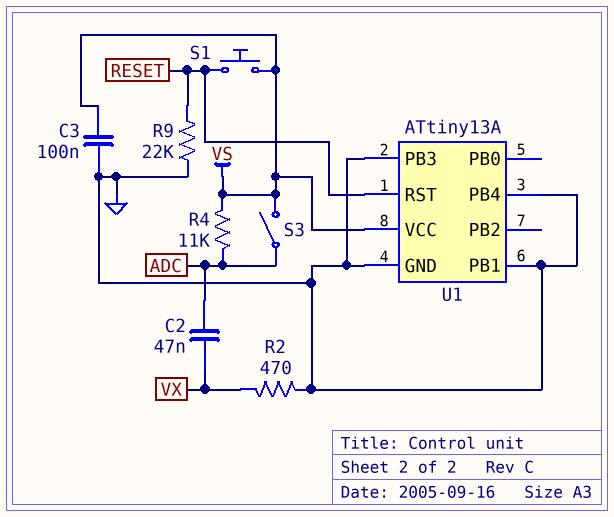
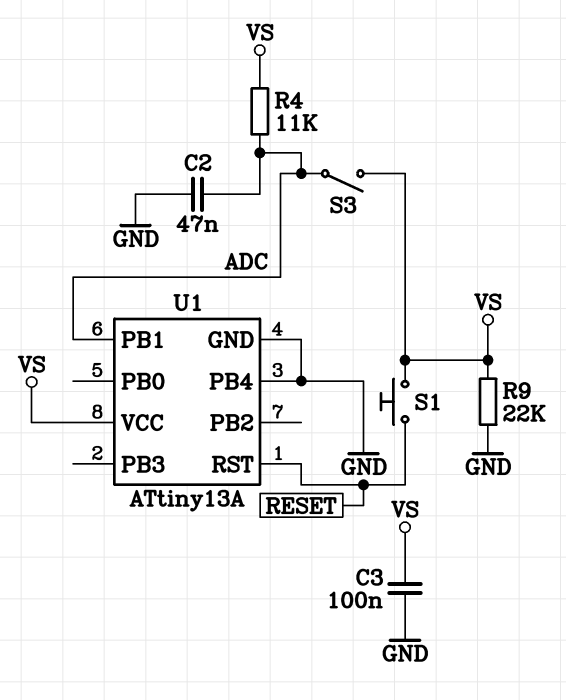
C2: 47nF (ADC, VX) -> 47nF (ADC, GND)
R2: 470 (GND, VX) -> none
R9: 22k (GND, RESET) -> 22k (GND, VS)
U1 pin PB1: GND -> ADC
U1 pin PB3: GND -> none

